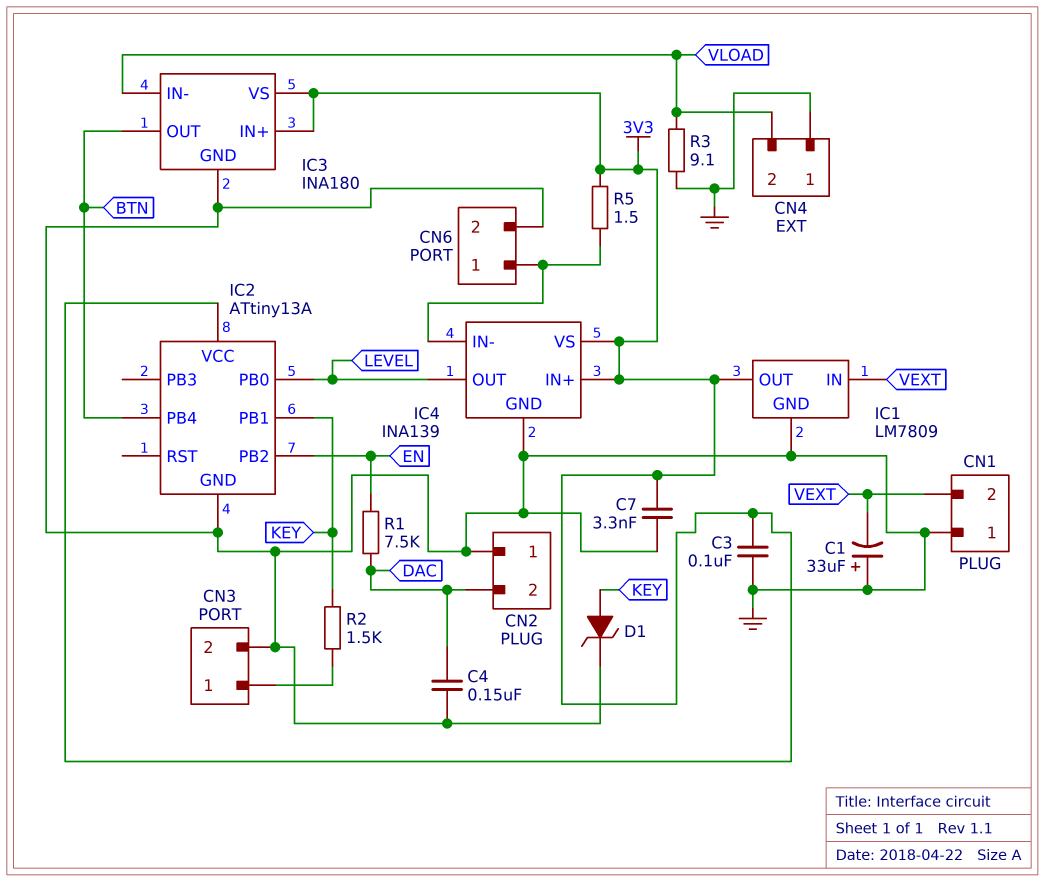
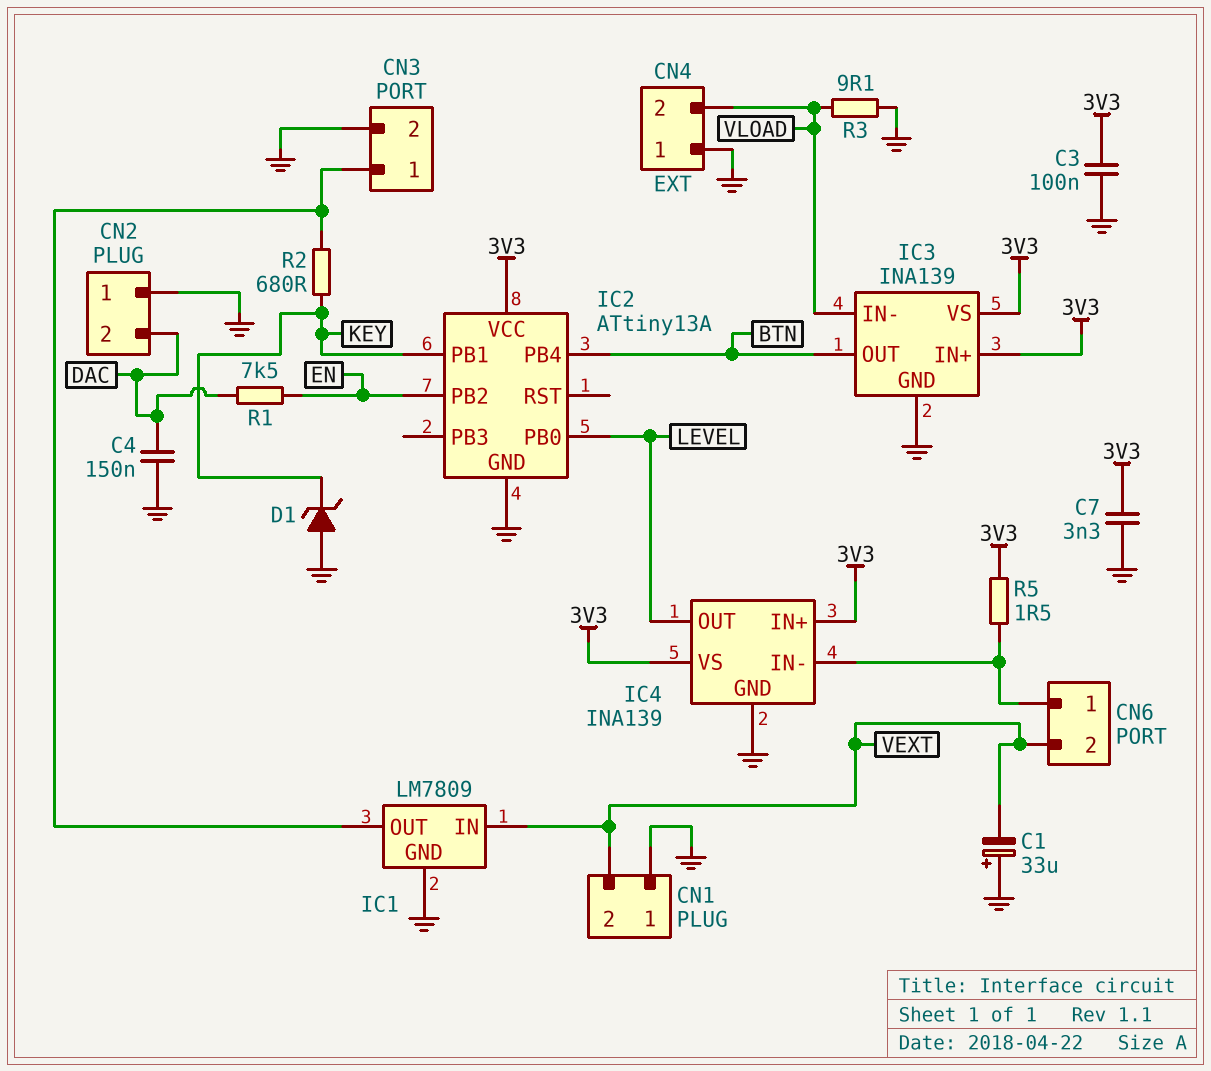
CN6 pin 2: GND -> VEXT
D1: zener (A KEY, K GND) -> zener (A GND, K KEY)
IC1 pin OUT: 3V3 -> CN3/1
IC3: INA180 -> INA139
R2: 1.5k (CN3/1, KEY) -> 680 (CN3/1, KEY)

